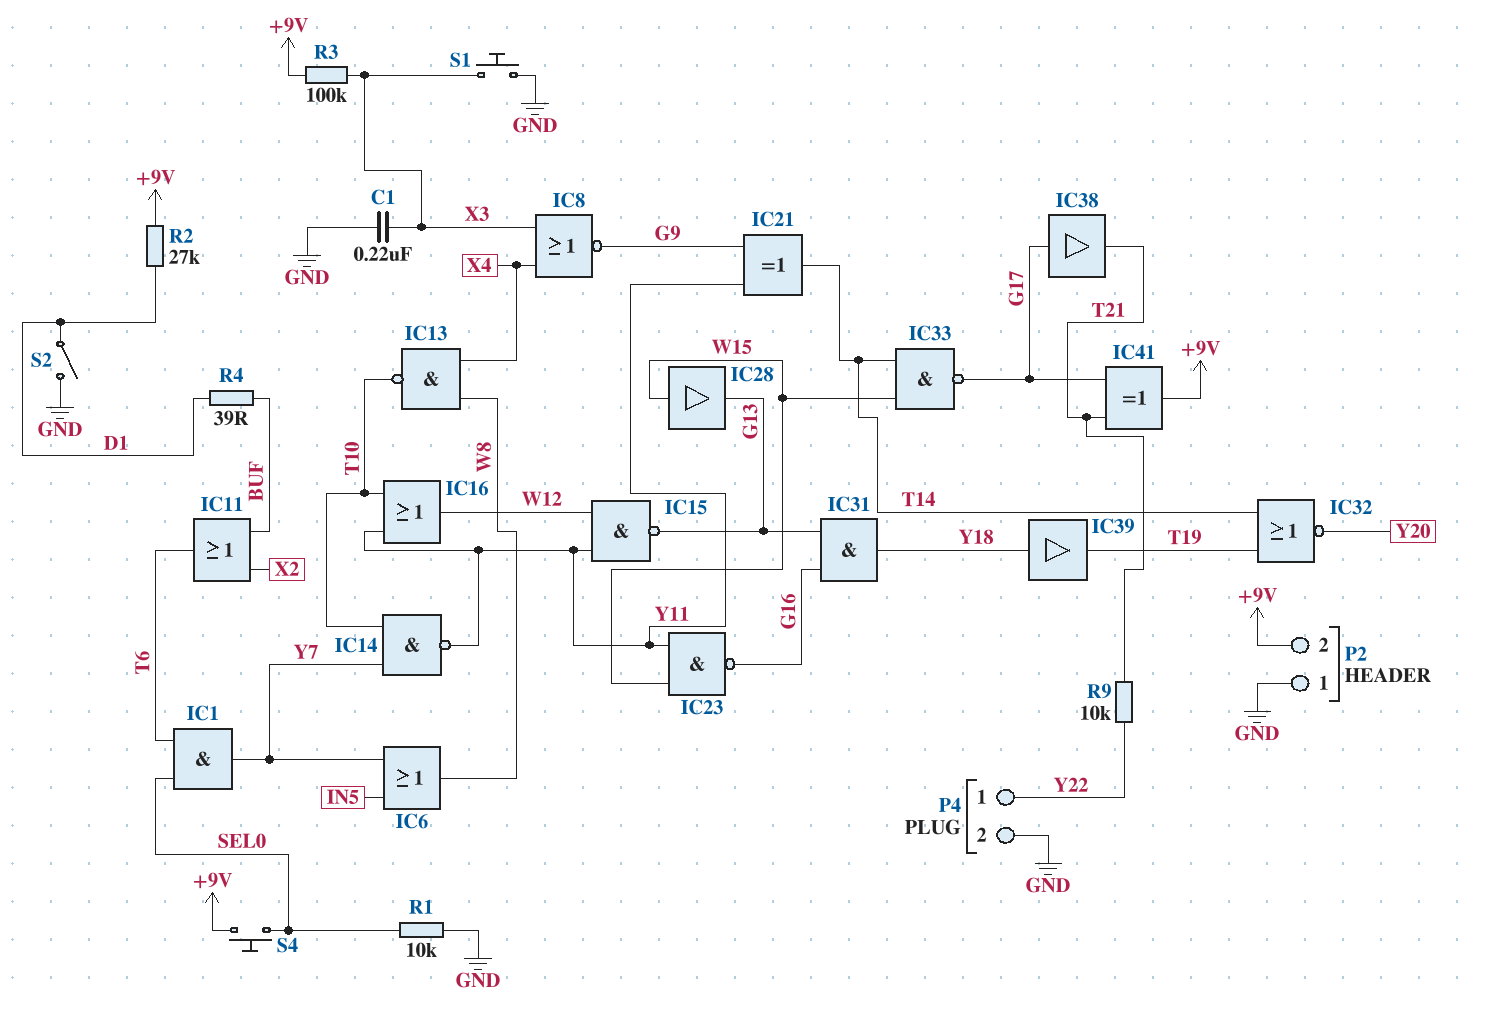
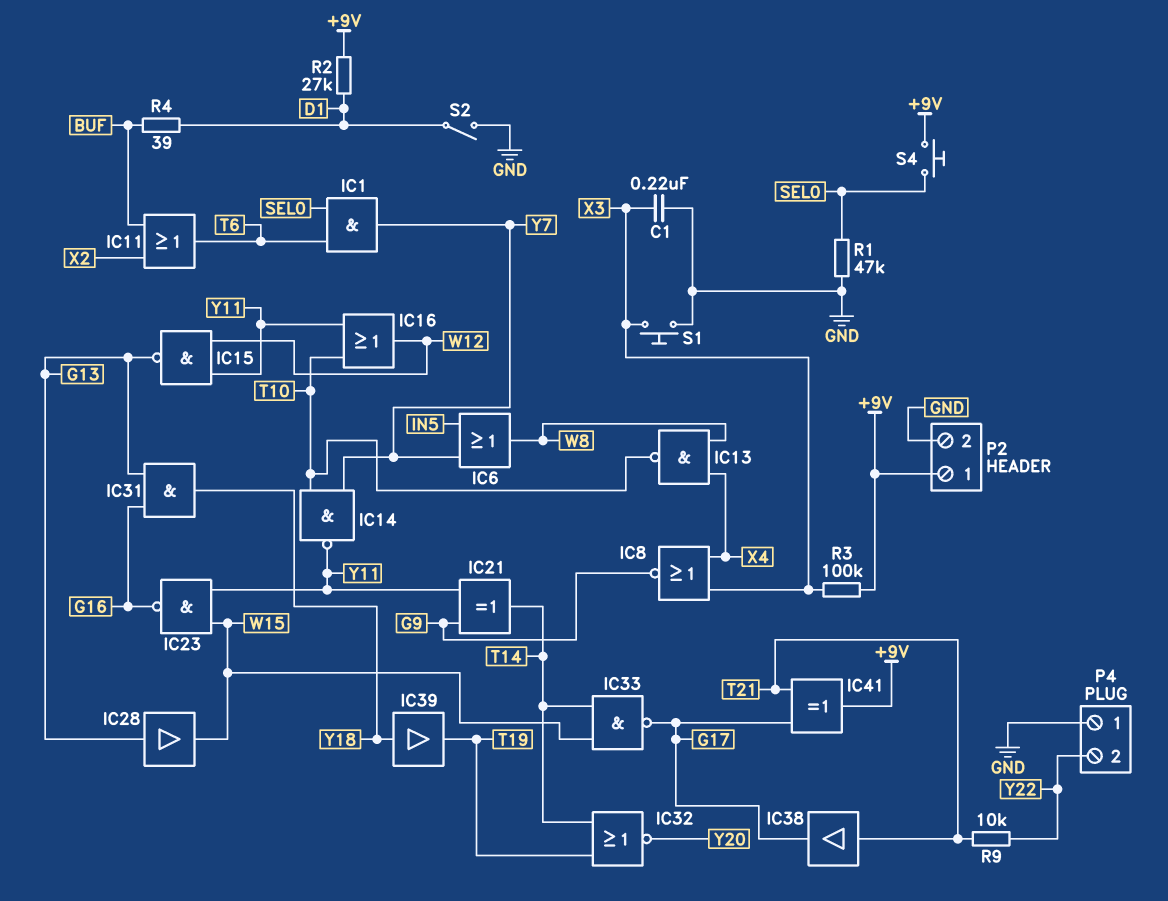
IC28: buffer (in W15, out G13) -> buffer (in G13, out W15)
IC38: buffer (in G17, out T21) -> buffer (in T21, out G17)
P2 pin 1: GND -> +9V
P2 pin 2: +9V -> GND
P4 pin 1: Y22 -> GND
P4 pin 2: GND -> Y22
R1: 10k (GND, SEL0) -> 47k (GND, SEL0)

